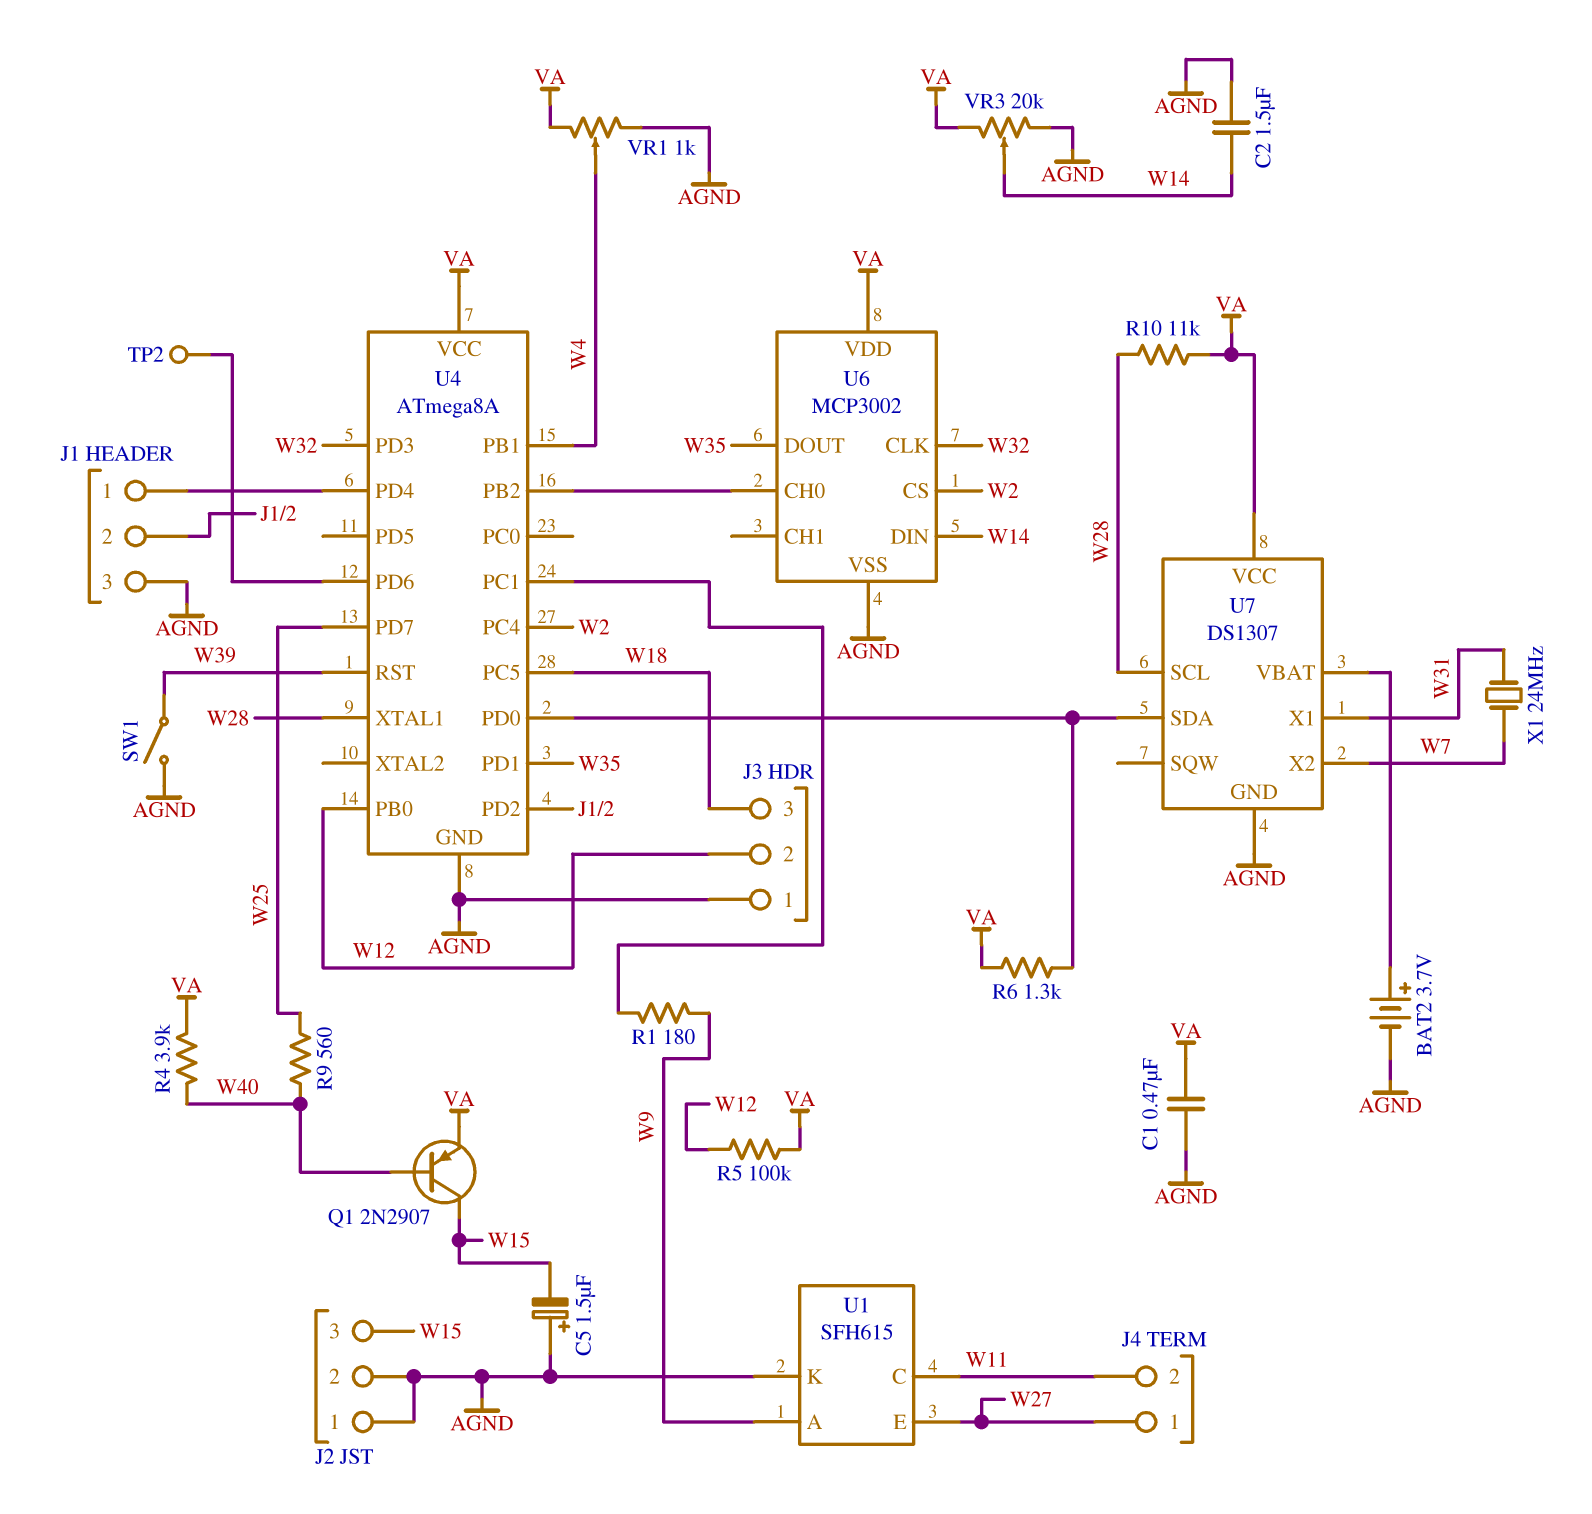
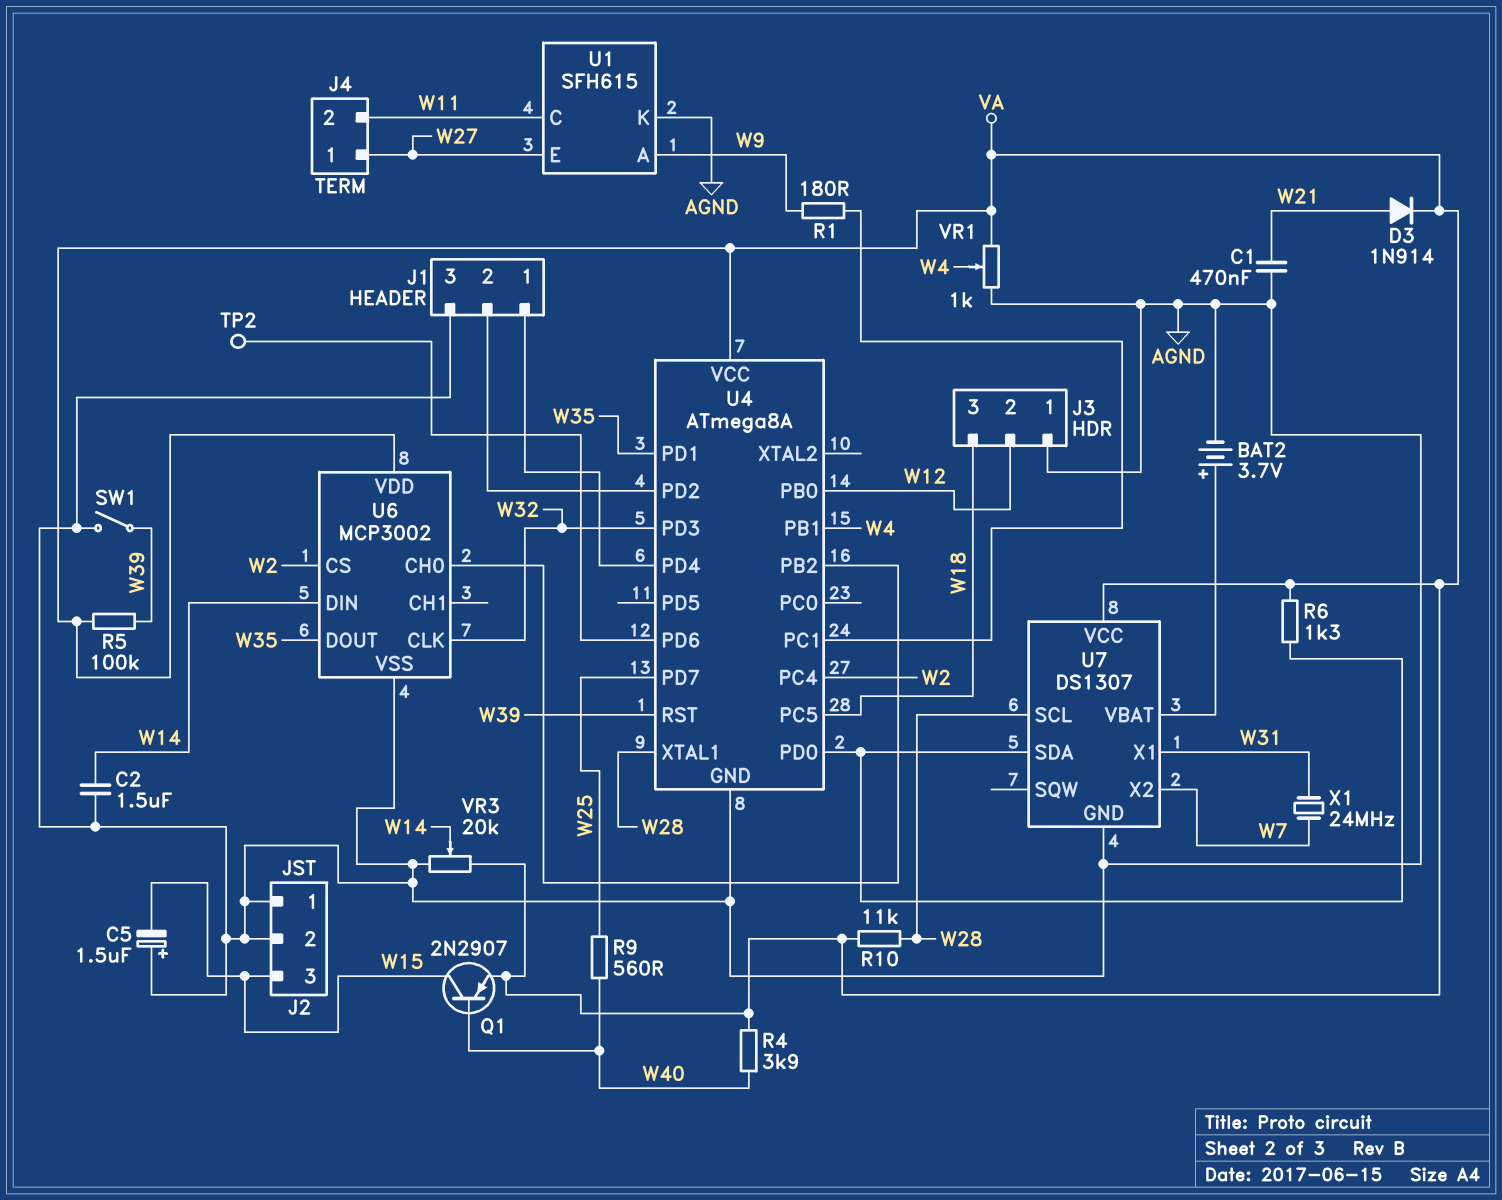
C1: 470nF (AGND, VA) -> 470nF (AGND, W21)
D3: none -> diode 1N914 (A W21, K VA)
R5: 100k (VA, W12) -> 100k (VA, W39)

